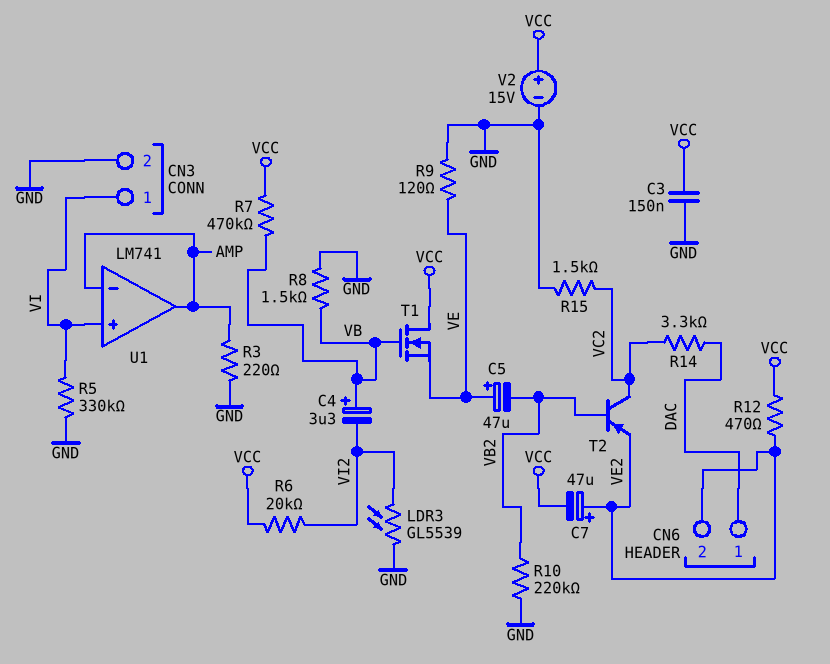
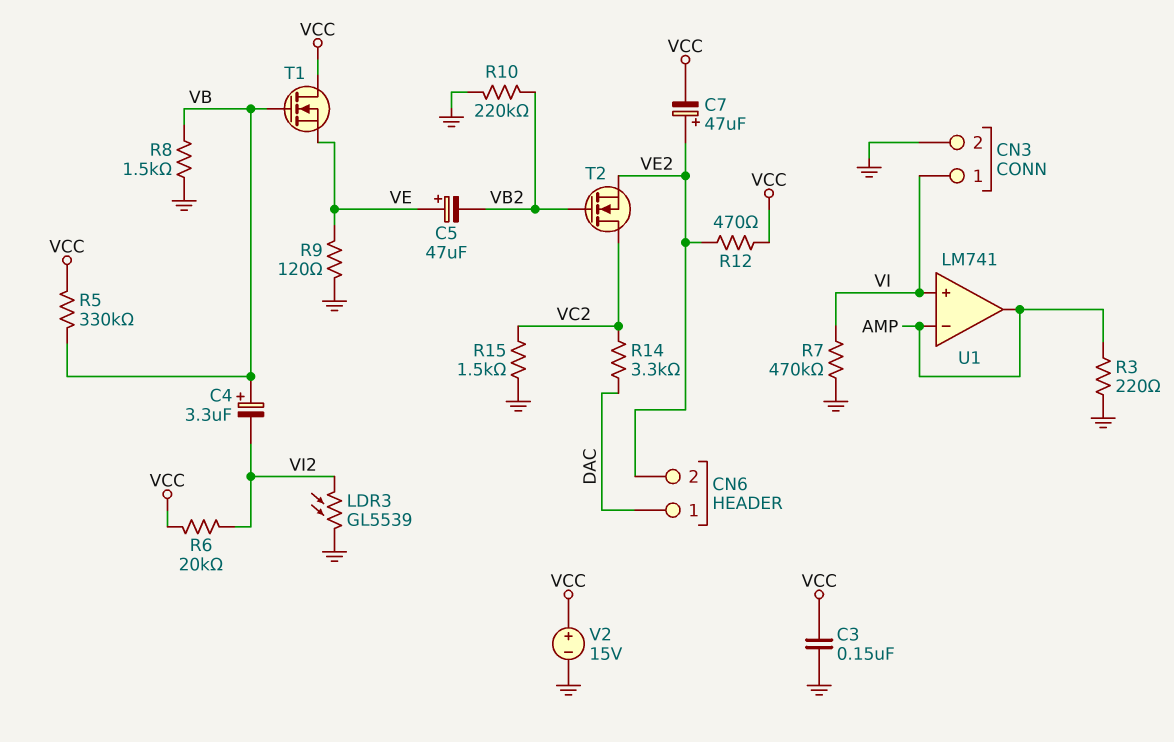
R5: 330k (GND, VI) -> 330k (VB, VCC)
R7: 470k (VB, VCC) -> 470k (GND, VI)
T2: PNP (B VB2, C VC2, E VE2) -> NMOS (G VB2, D VC2, S VE2)

